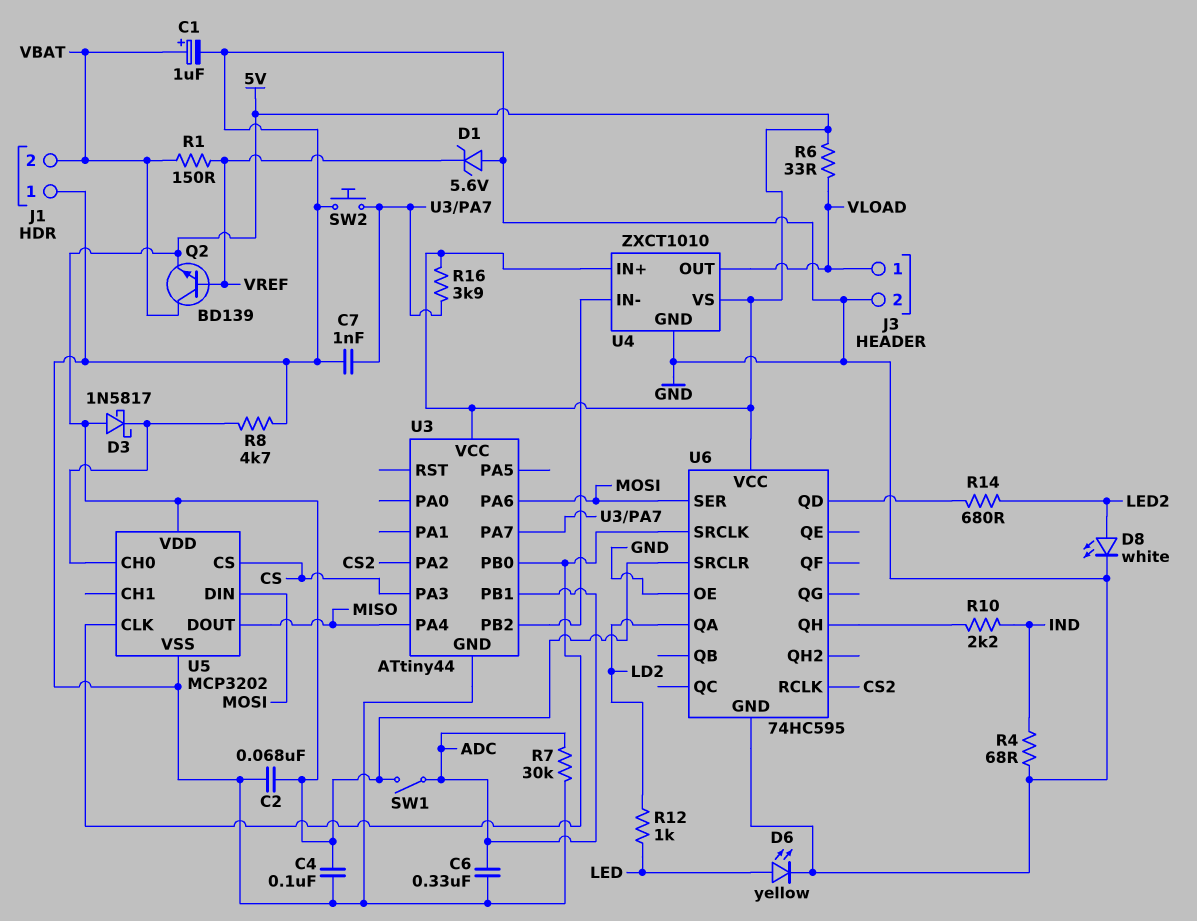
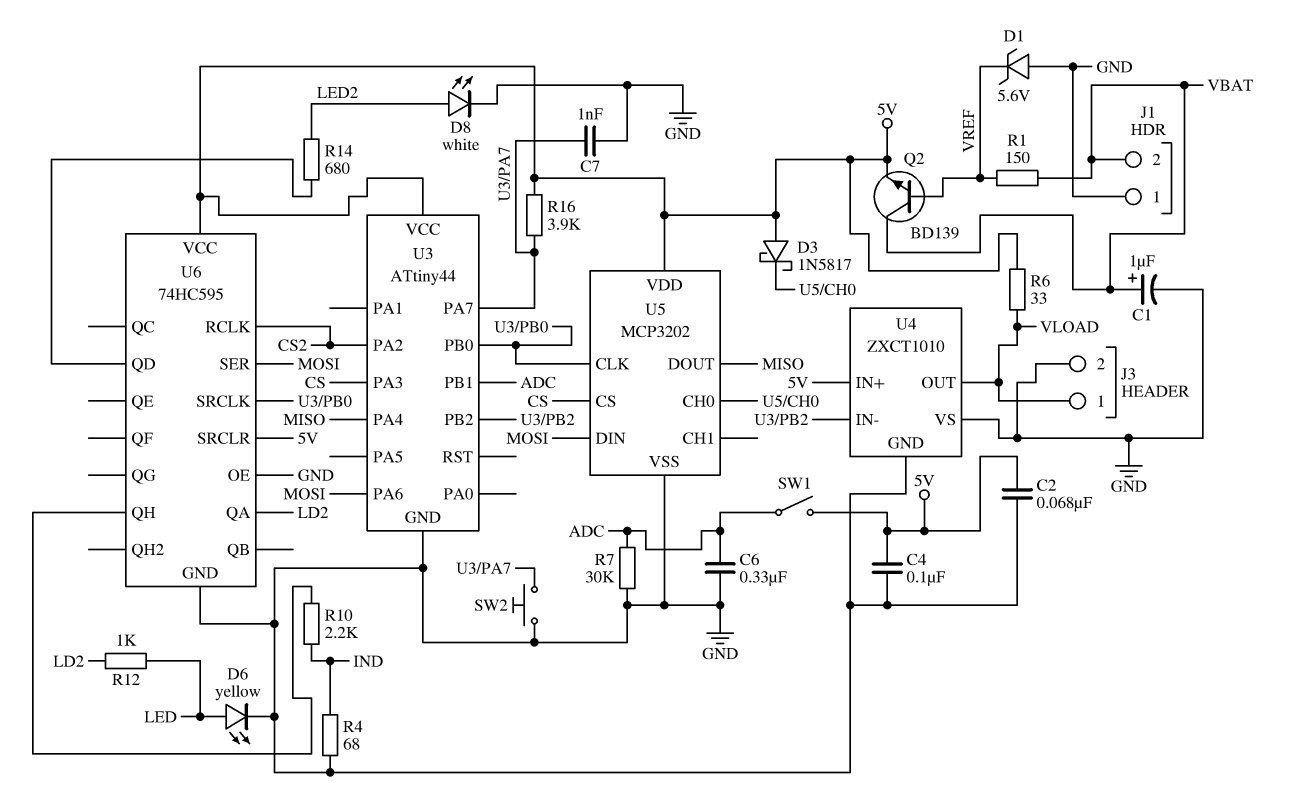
R8: 4.7k (GND, U5/CH0) -> none
U4 pin VS: 5V -> GND

